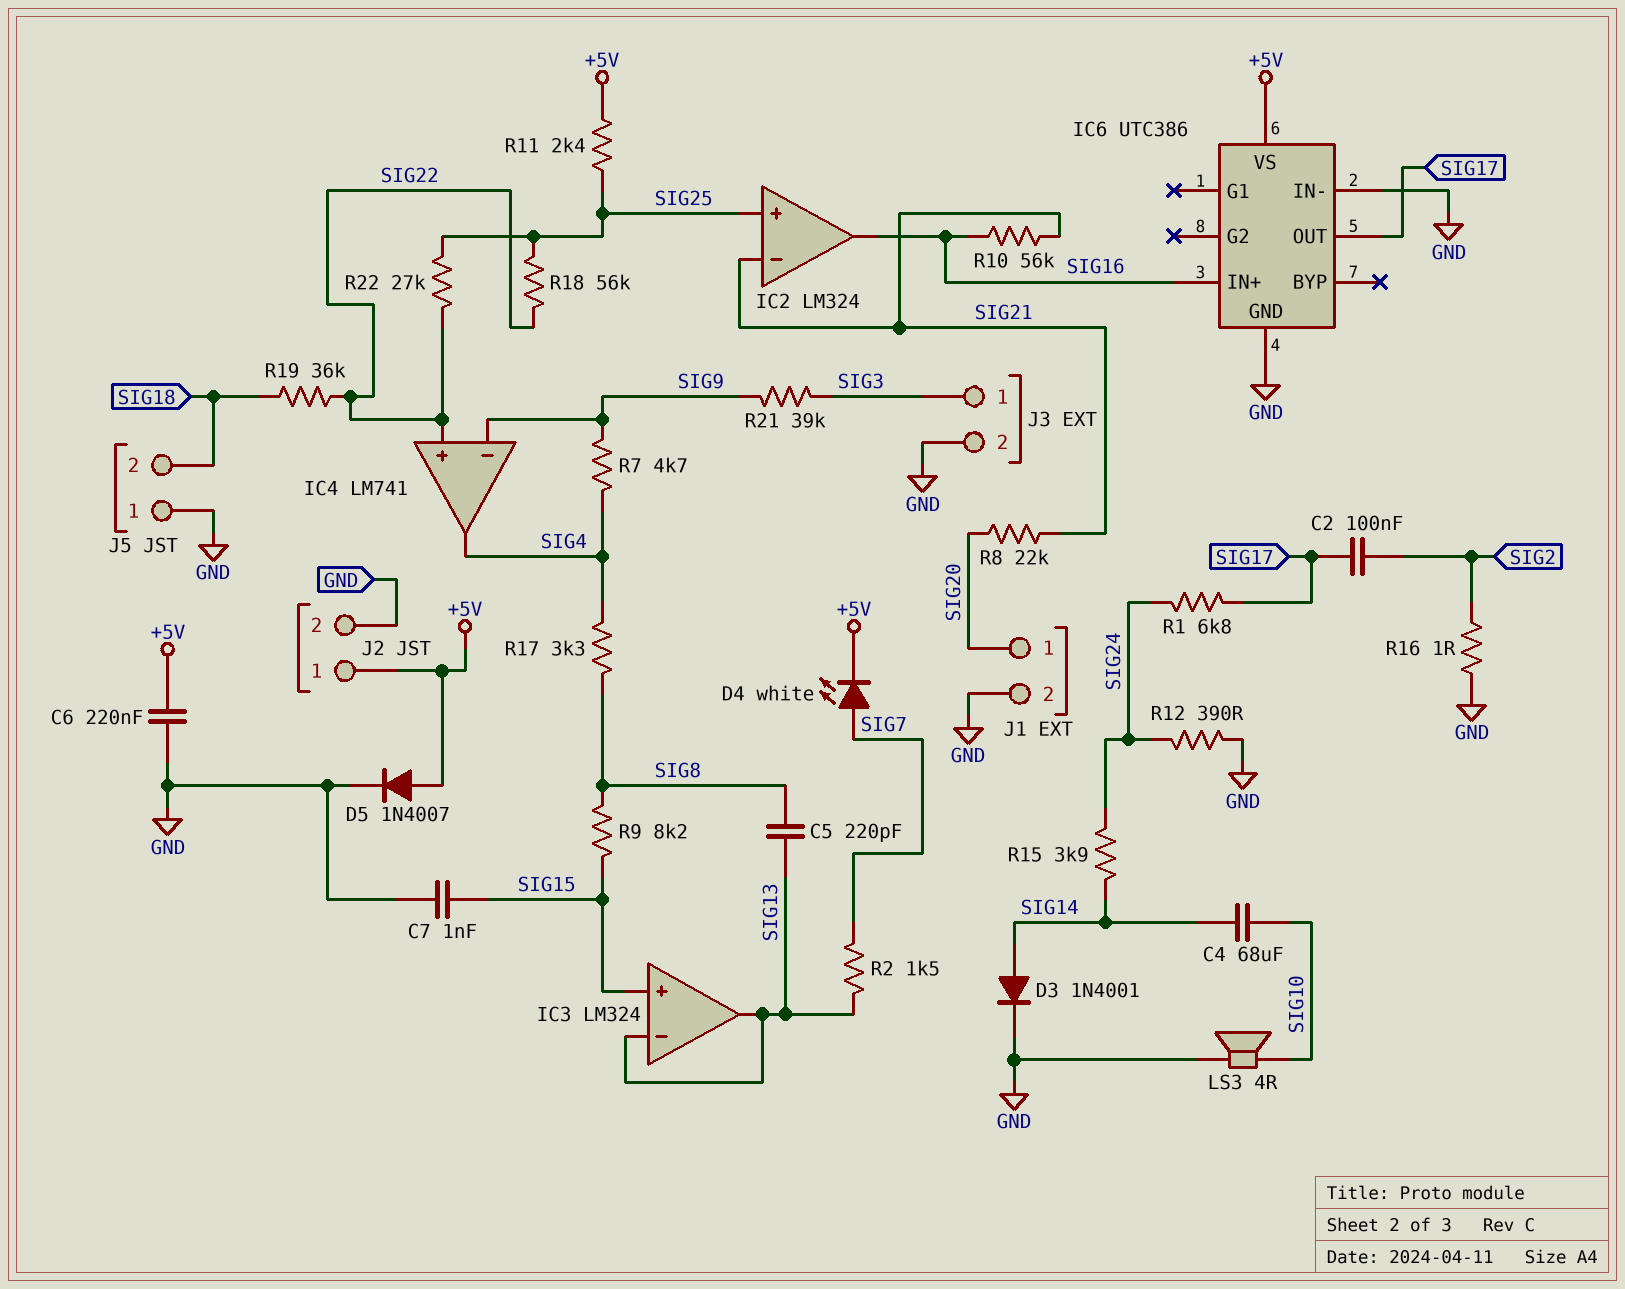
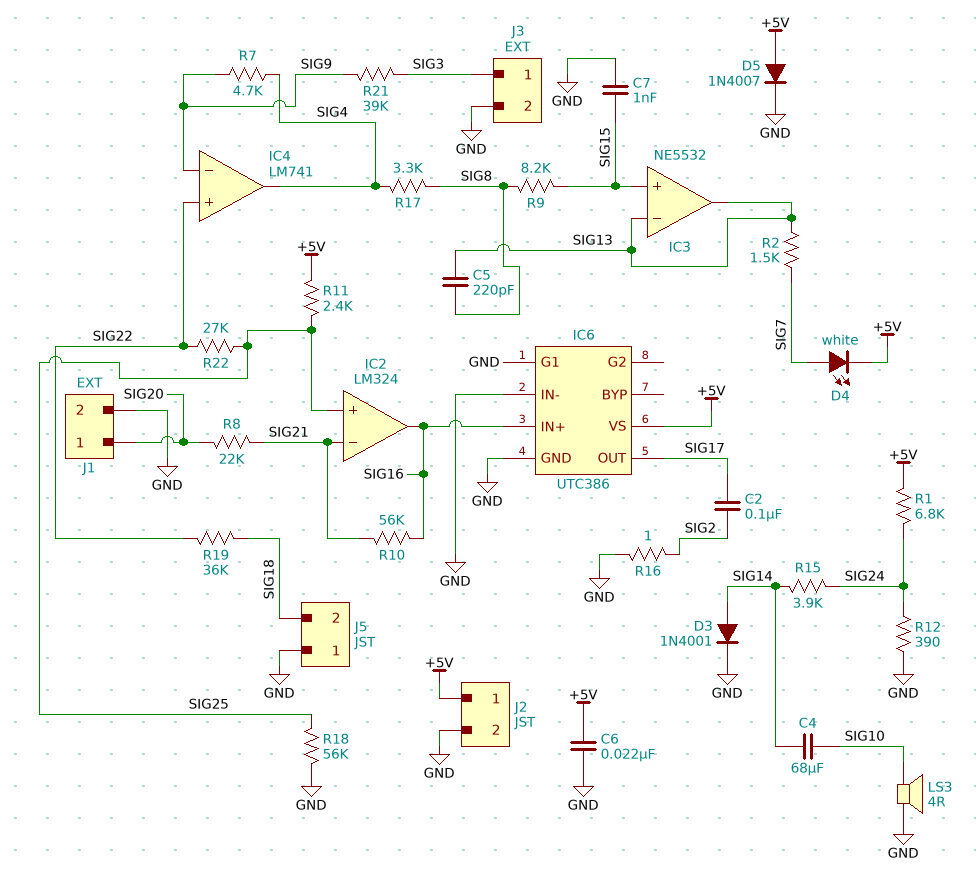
C6: 220nF (+5V, GND) -> 22nF (+5V, GND)
IC3: LM324 -> NE5532
IC6 pin G1: none -> GND
R1: 6.8k (SIG17, SIG24) -> 6.8k (+5V, SIG24)
R18: 56k (SIG22, SIG25) -> 56k (GND, SIG25)

